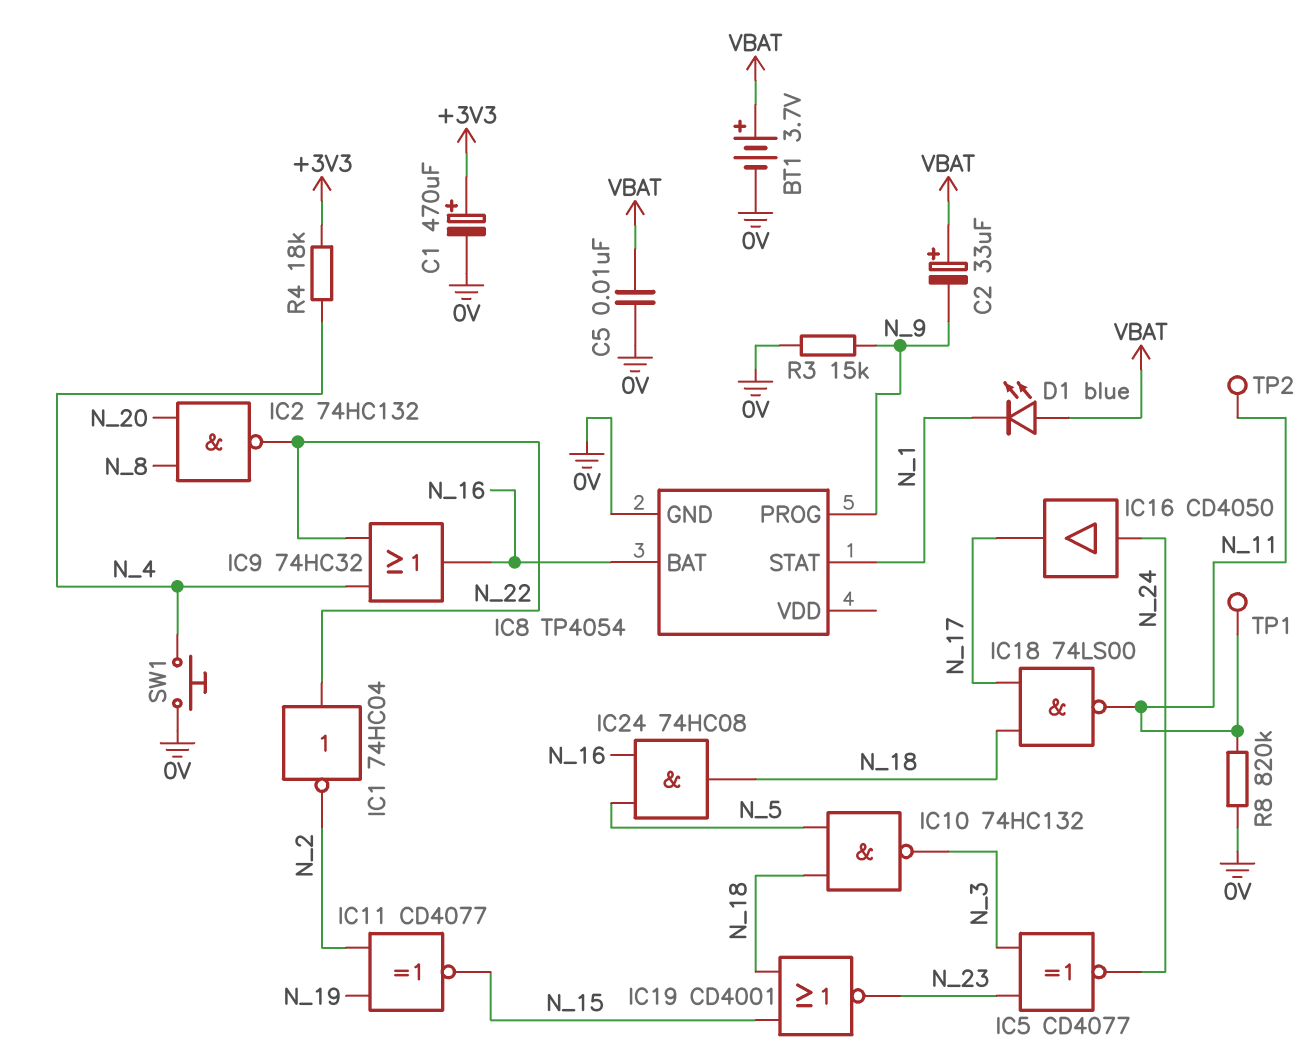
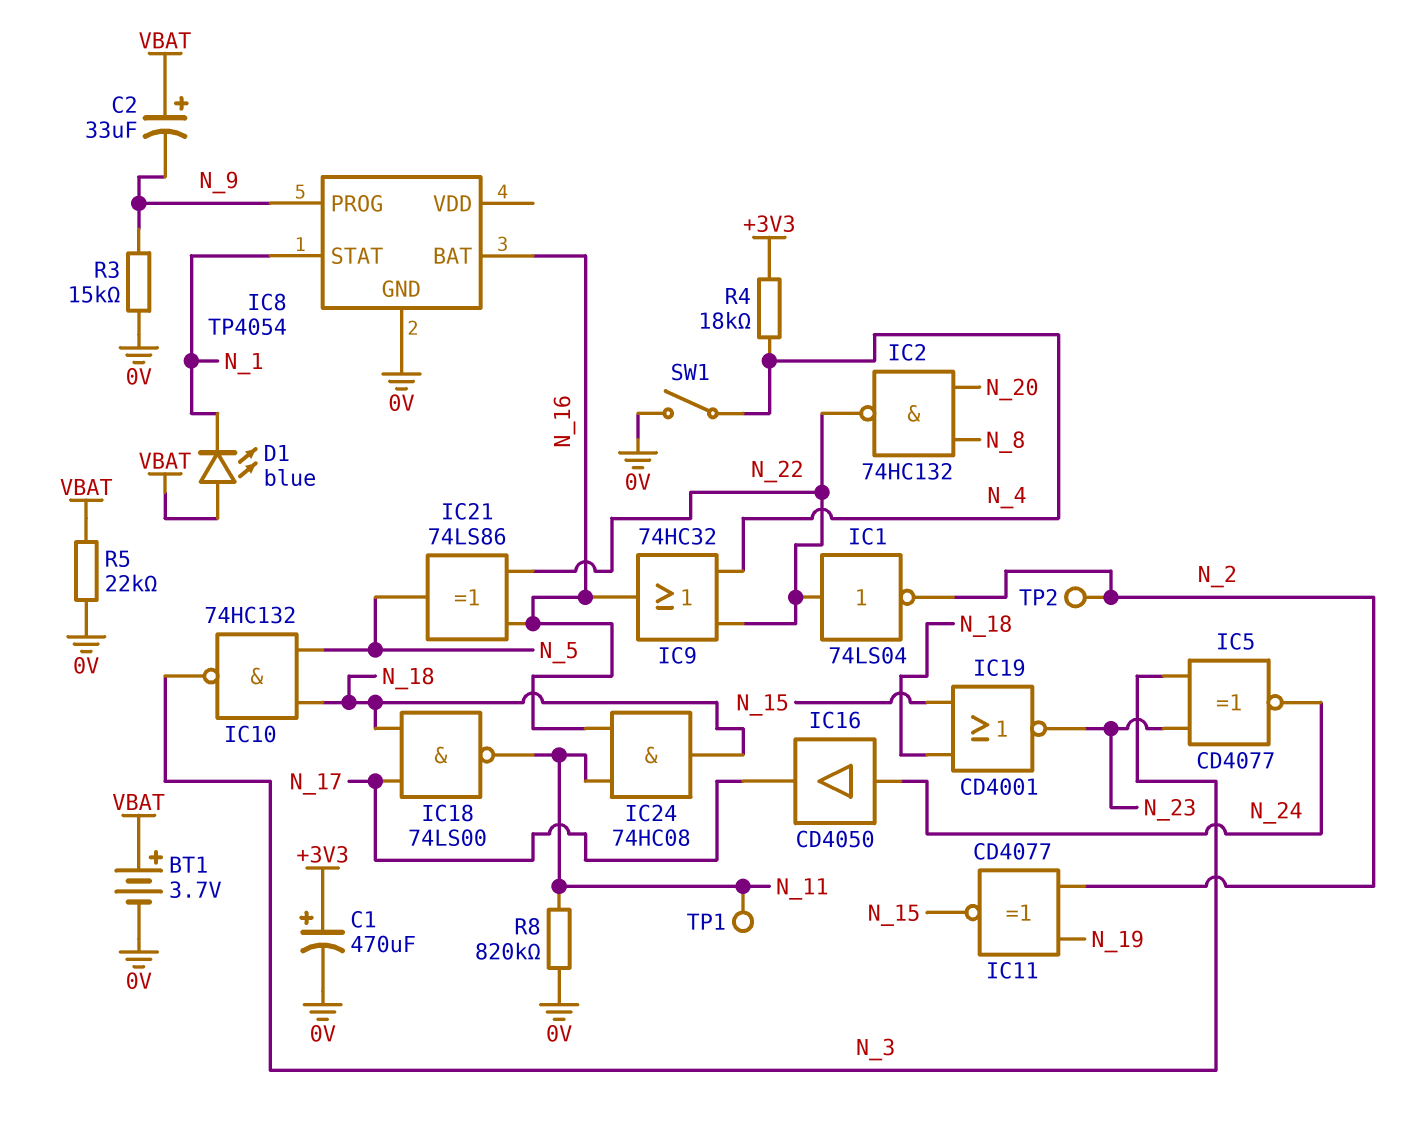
C5: 10nF (0V, VBAT) -> none
IC1: NOT 74HC04 (in N_22, out N_2) -> NOT 74LS04 (in N_22, out N_2)
IC21: none -> XOR 74LS86 (in N_16, in N_22, out N_5)
IC24: AND 74HC08 (in N_5, in N_16, out N_18) -> AND 74HC08 (in N_11, in N_16, out N_18)
R5: none -> 22k (0V, VBAT)
SW1: button (0V, N_4) -> switch (0V, N_4)
TP2: test point (N_11) -> test point (N_2)

